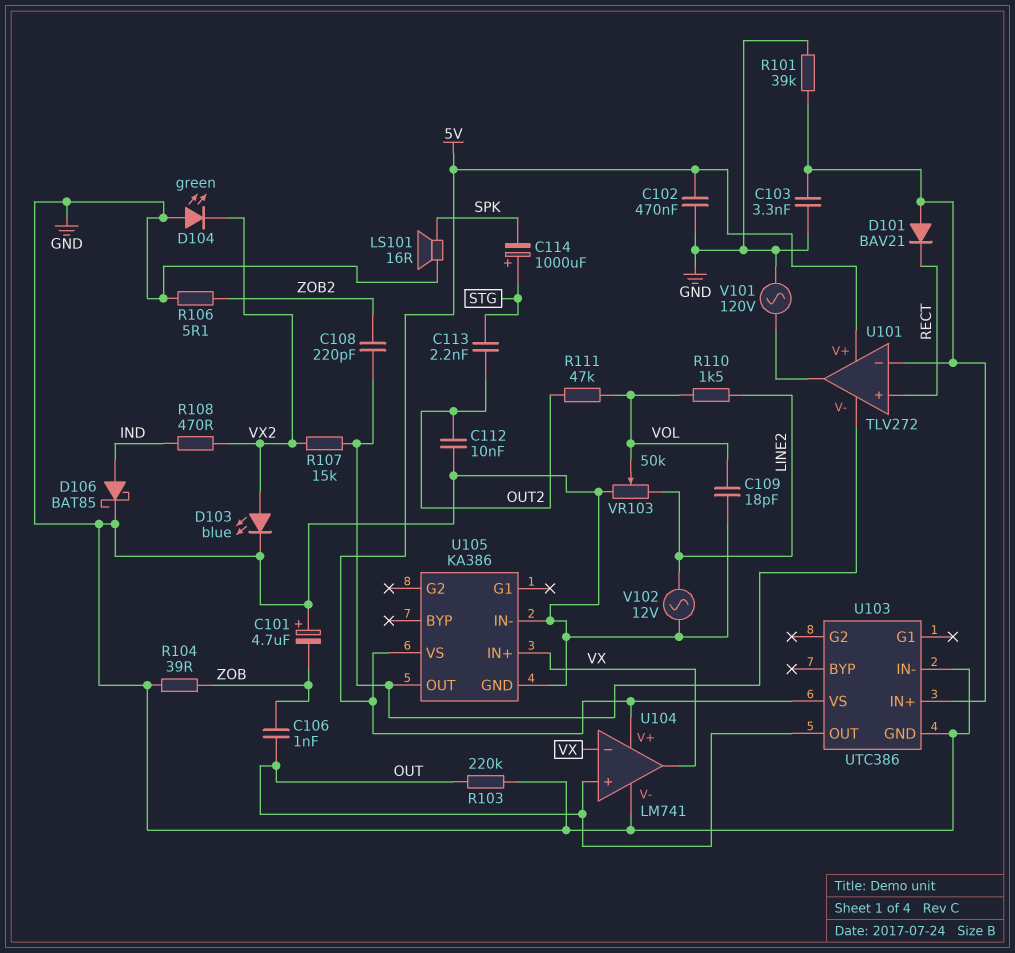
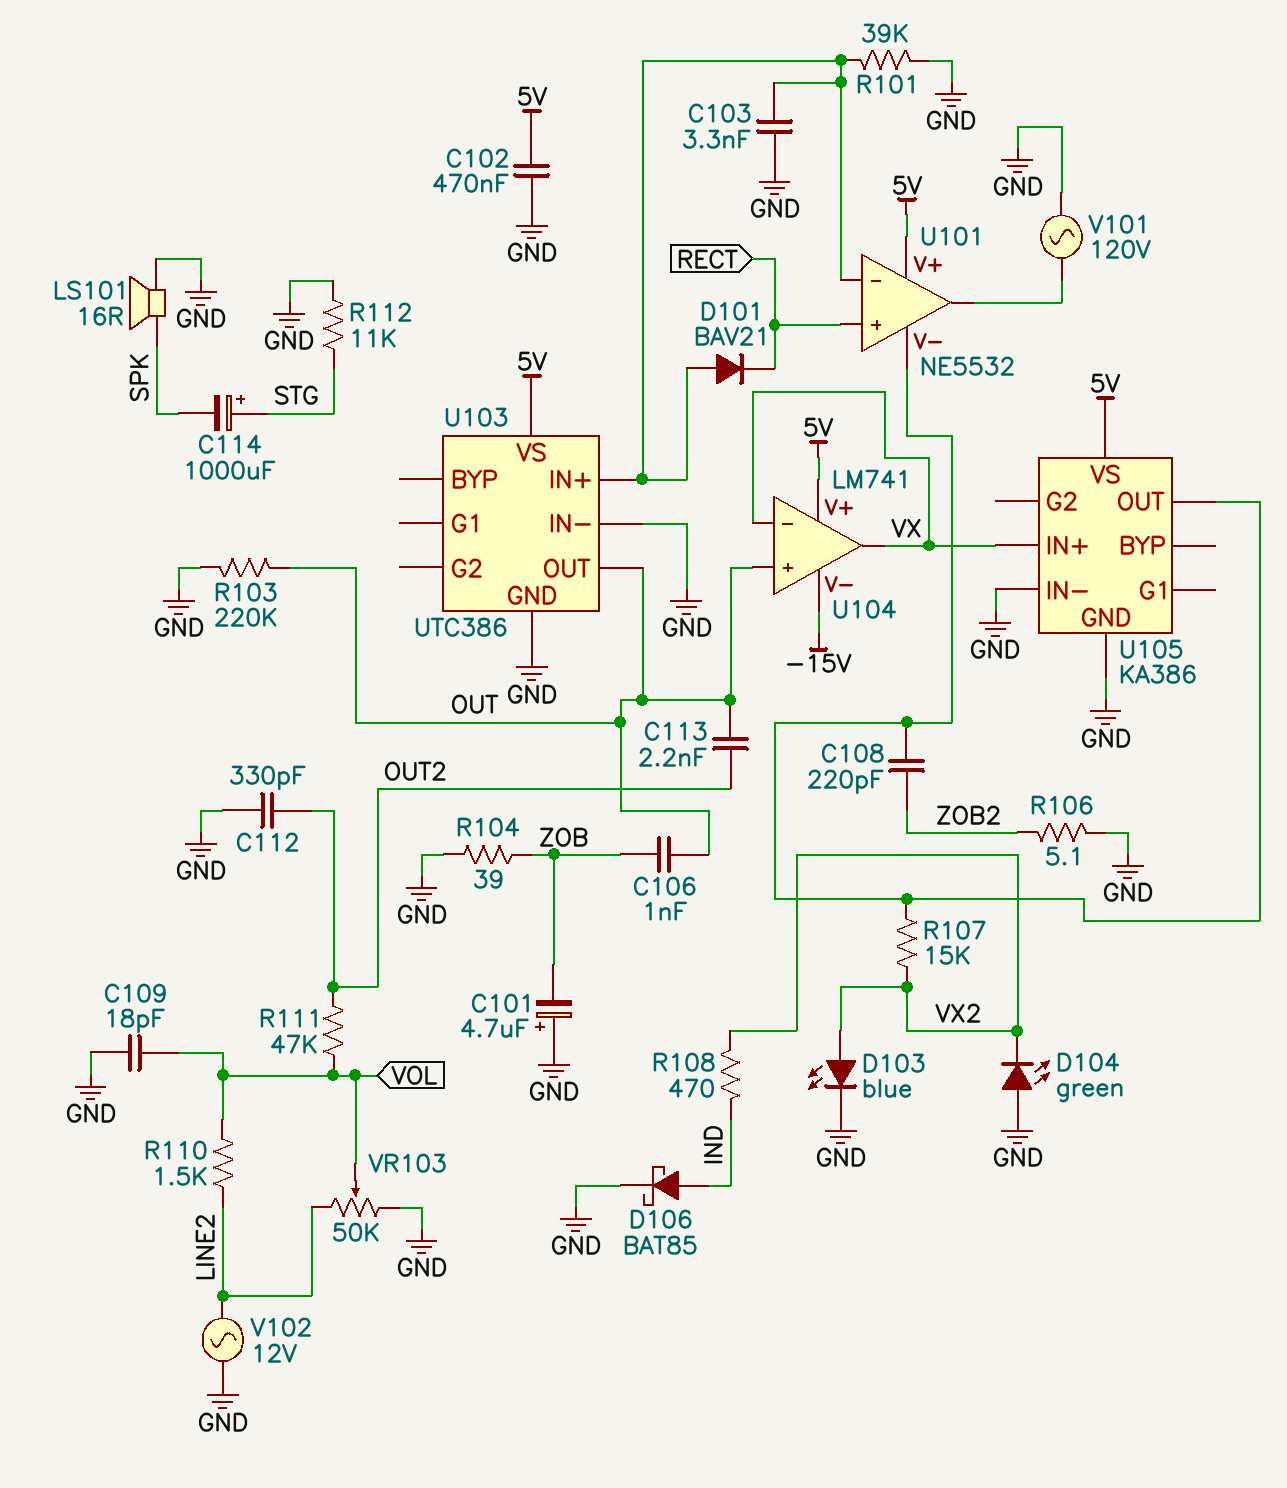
C112: 10nF (GND, OUT2) -> 330pF (GND, OUT2)
C113: 2.2nF (OUT2, STG) -> 2.2nF (OUT, OUT2)
R112: none -> 11k (GND, STG)
U101: TLV272 -> NE5532
U104 pin V-: GND -> -15V

